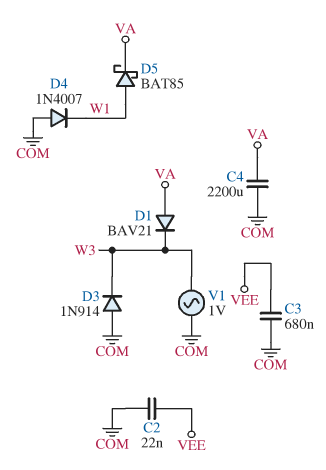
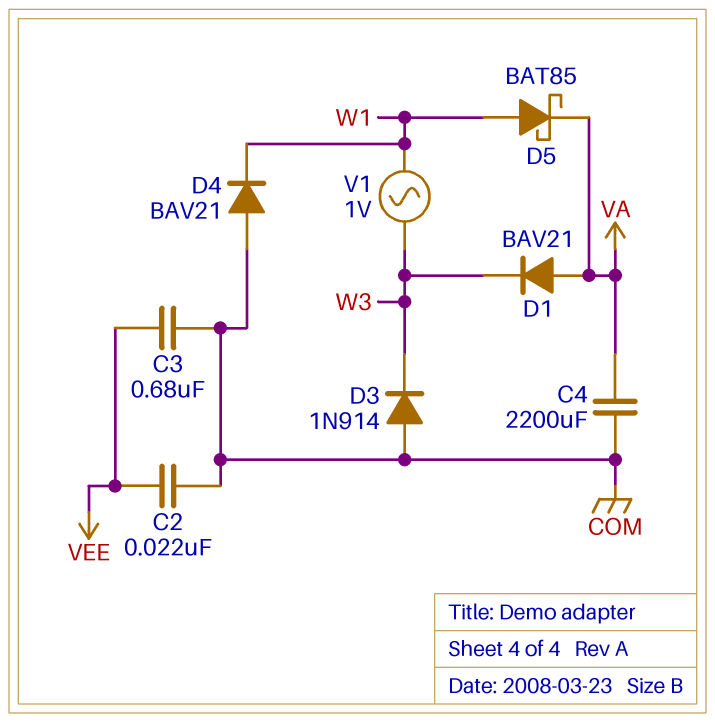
D4: diode 1N4007 (A COM, K W1) -> diode BAV21 (A COM, K W1)
V1: AC 1V (COM, W3) -> AC 1V (W1, W3)

